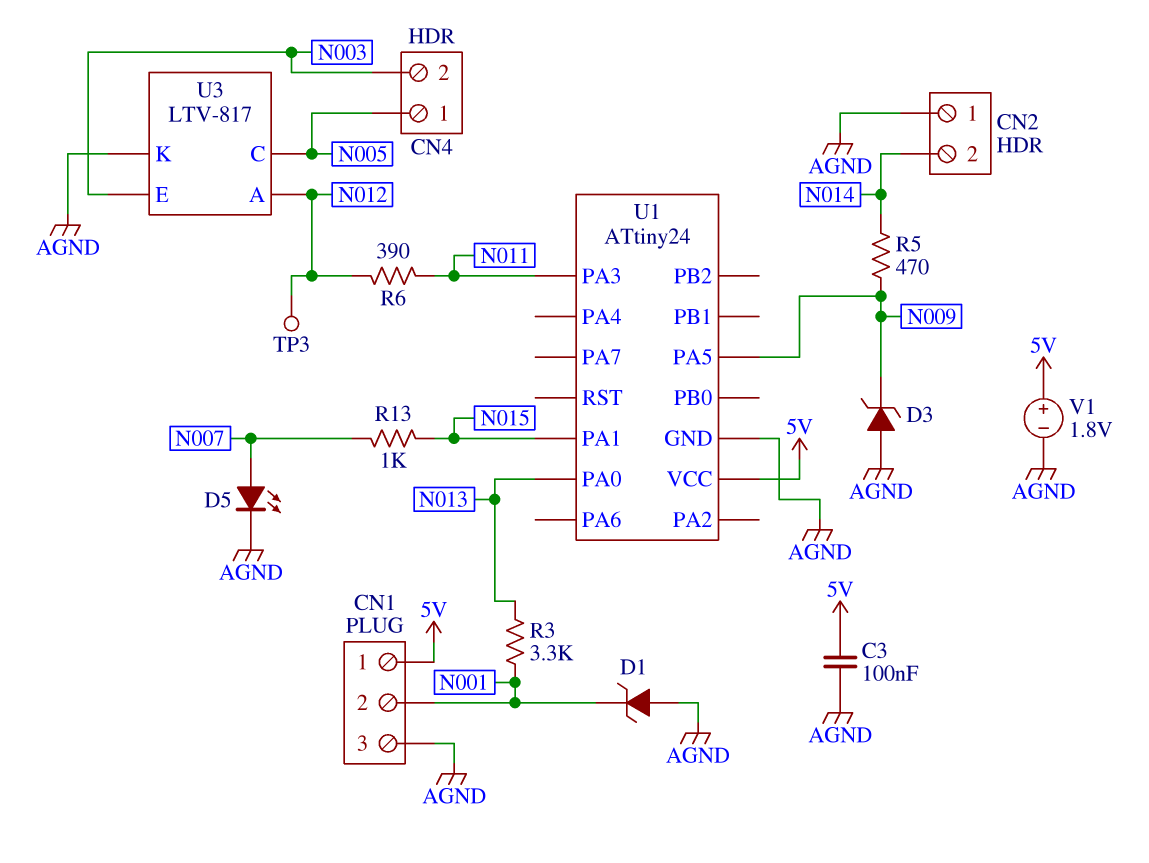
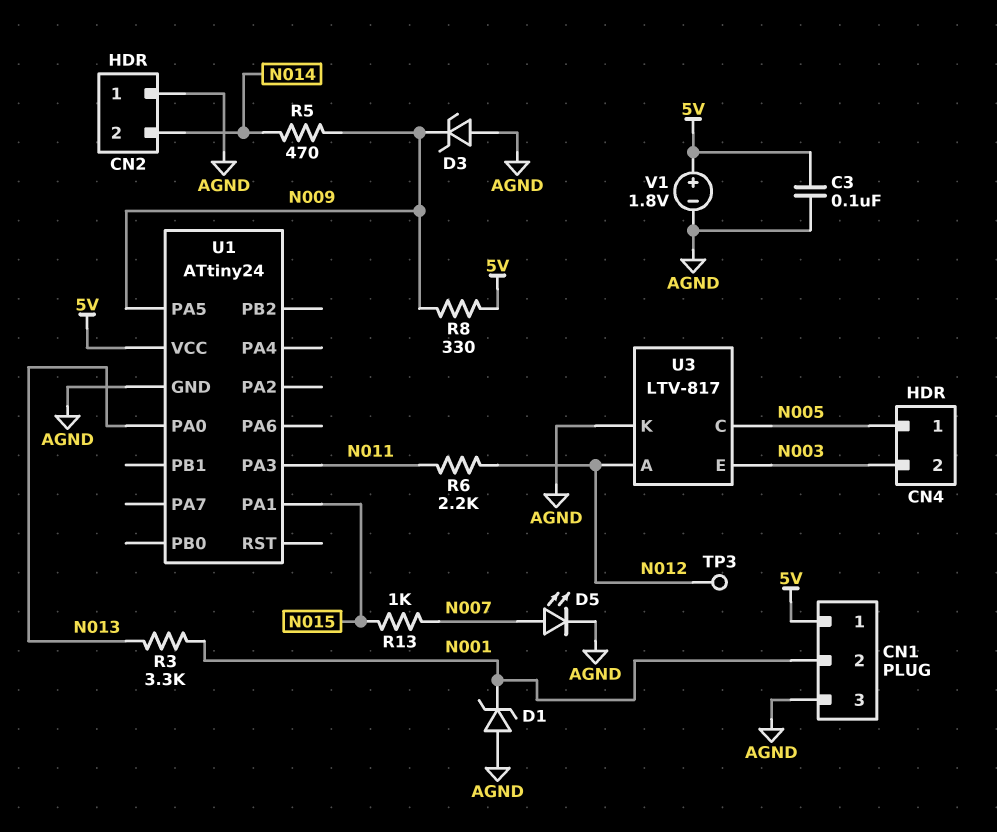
R6: 390 (N011, N012) -> 2.2k (N011, N012)
R8: none -> 330 (5V, N009)

